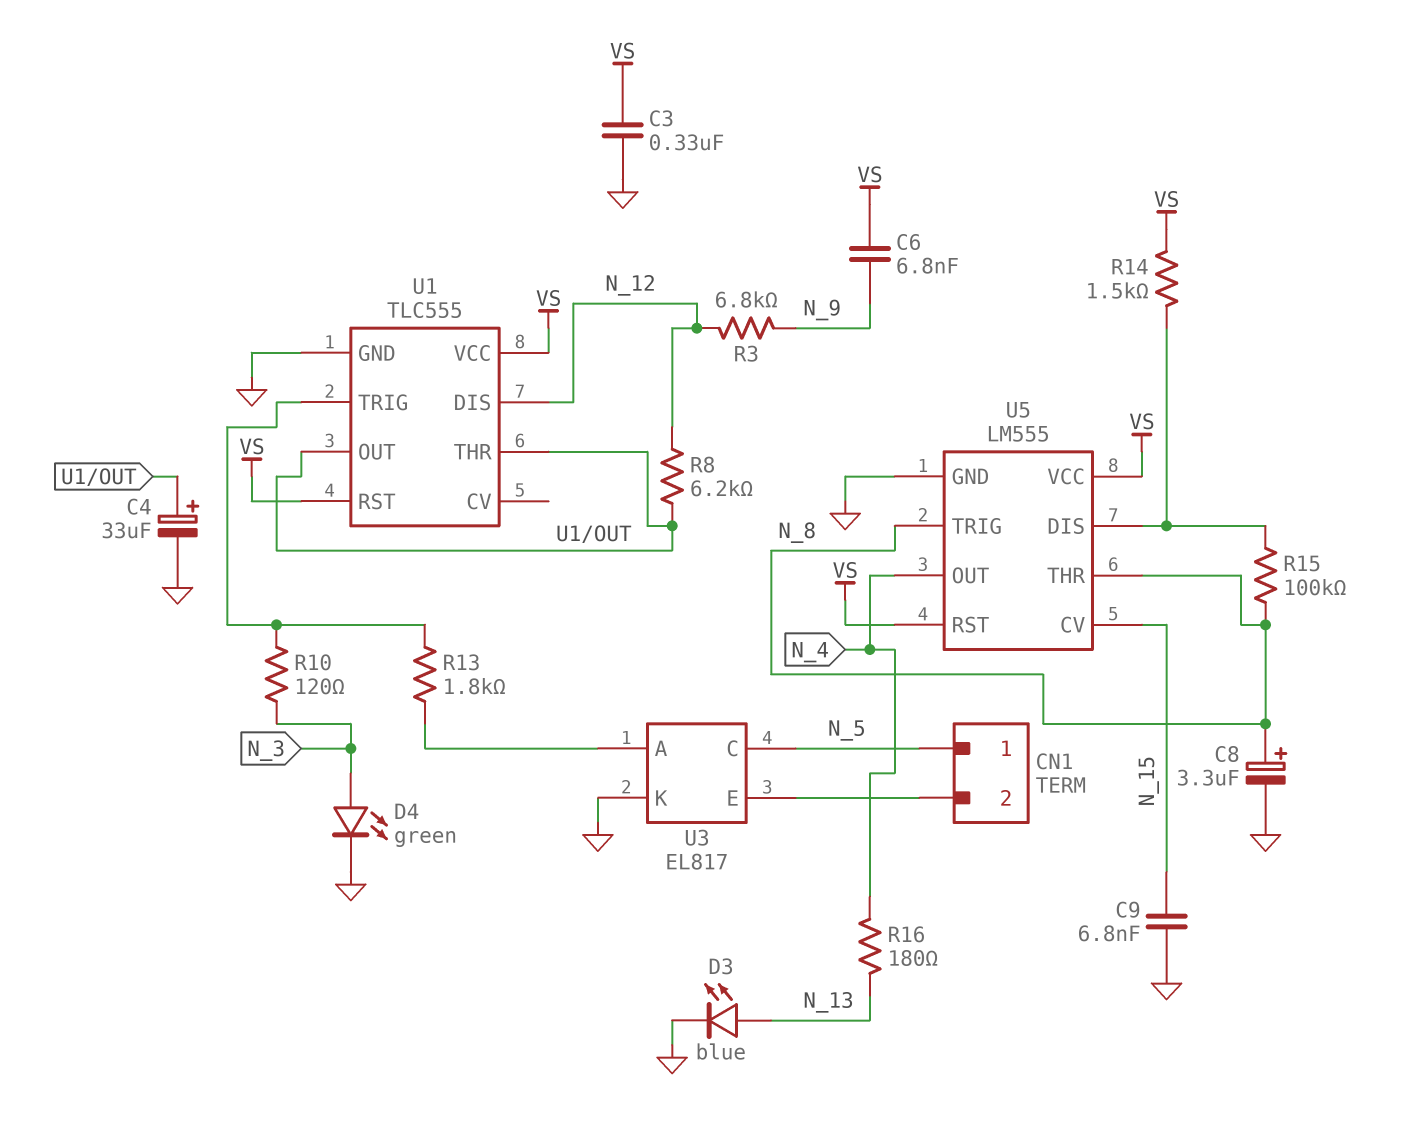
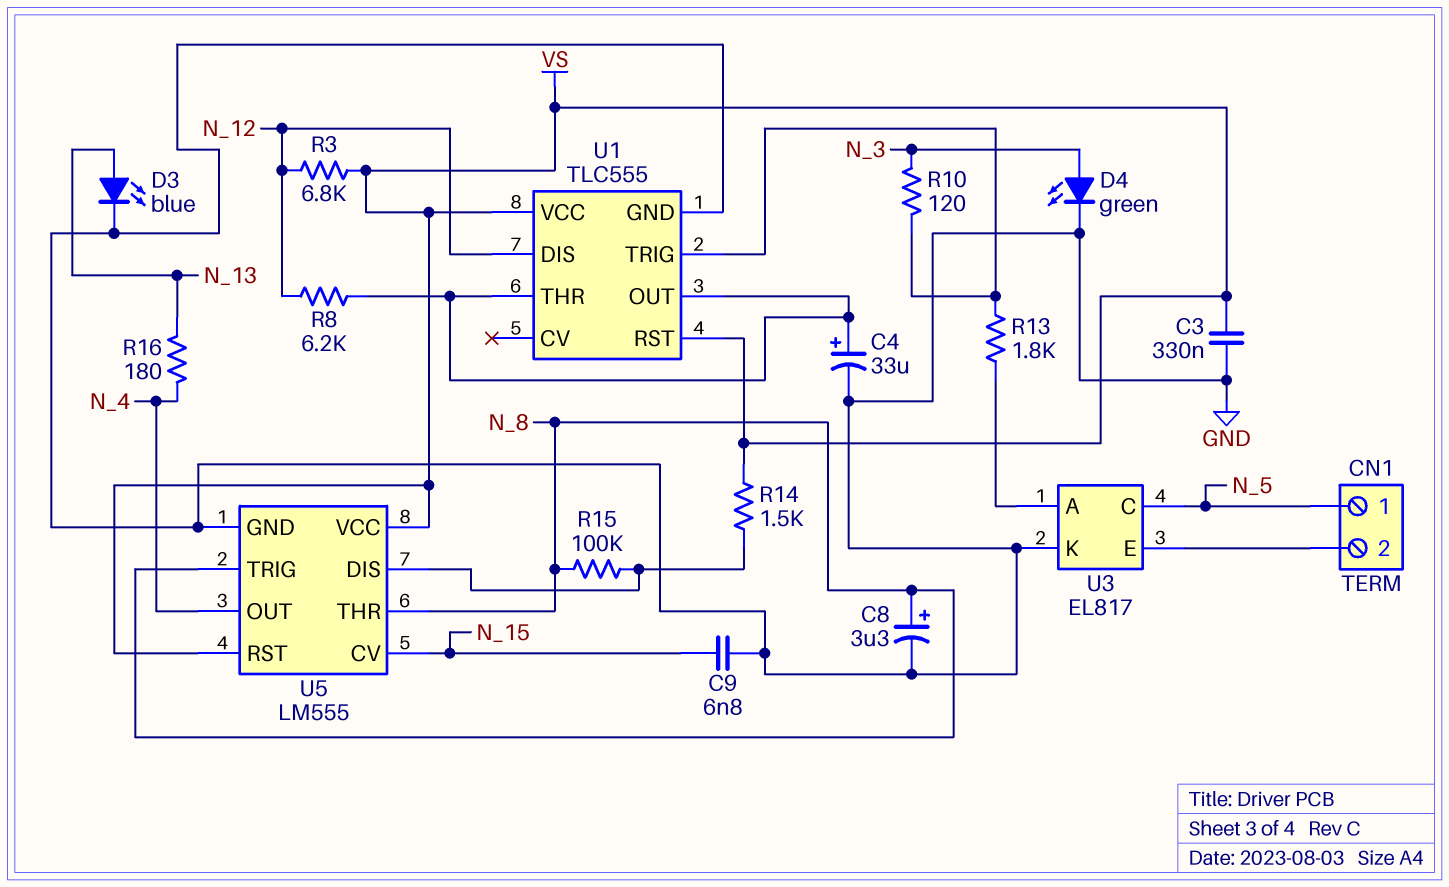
C6: 6.8nF (N_9, VS) -> none
R3: 6.8k (N_9, N_12) -> 6.8k (N_12, VS)

